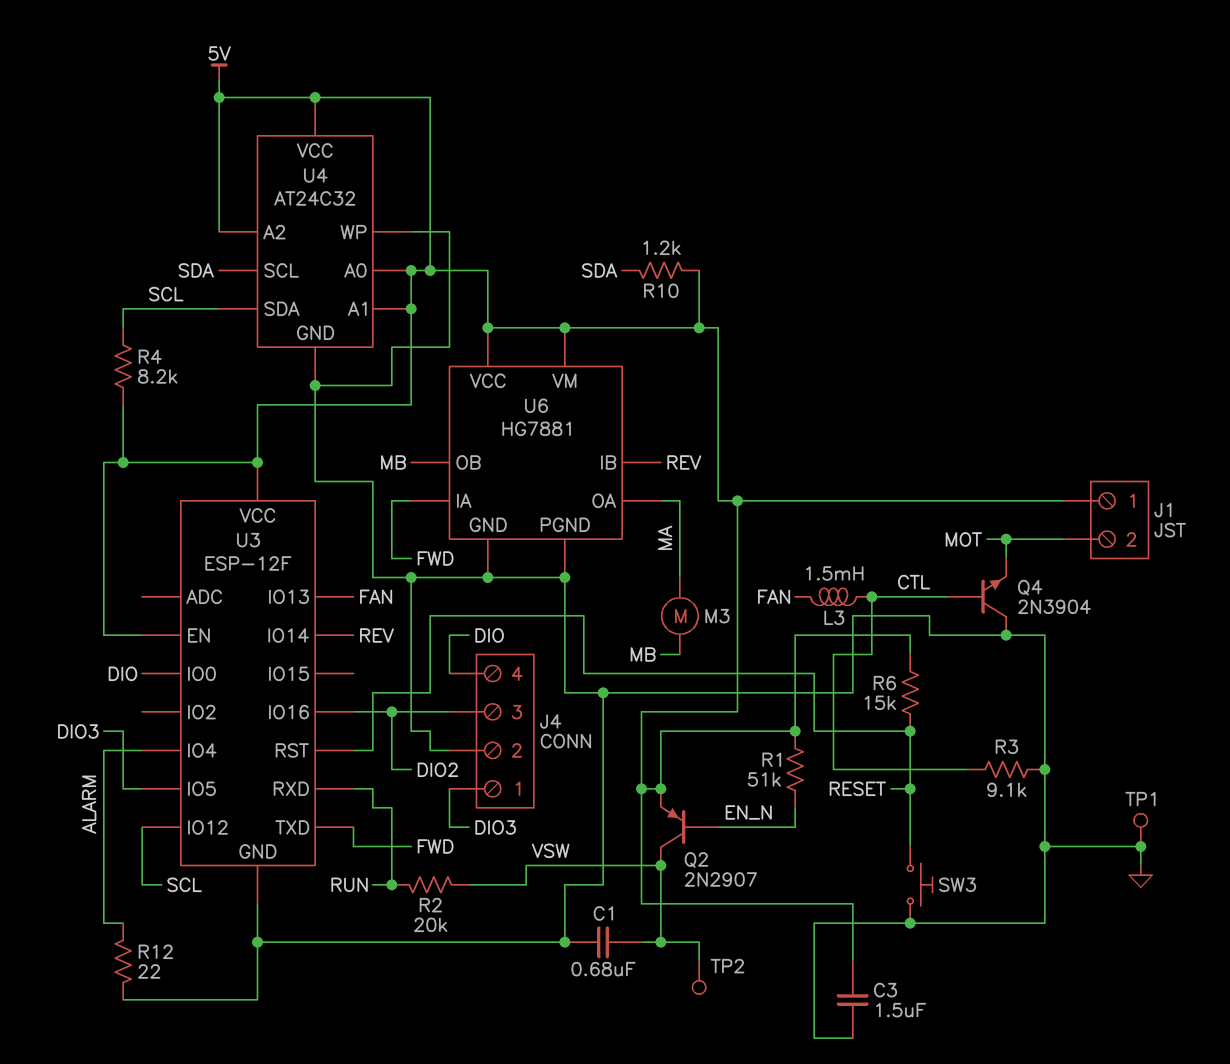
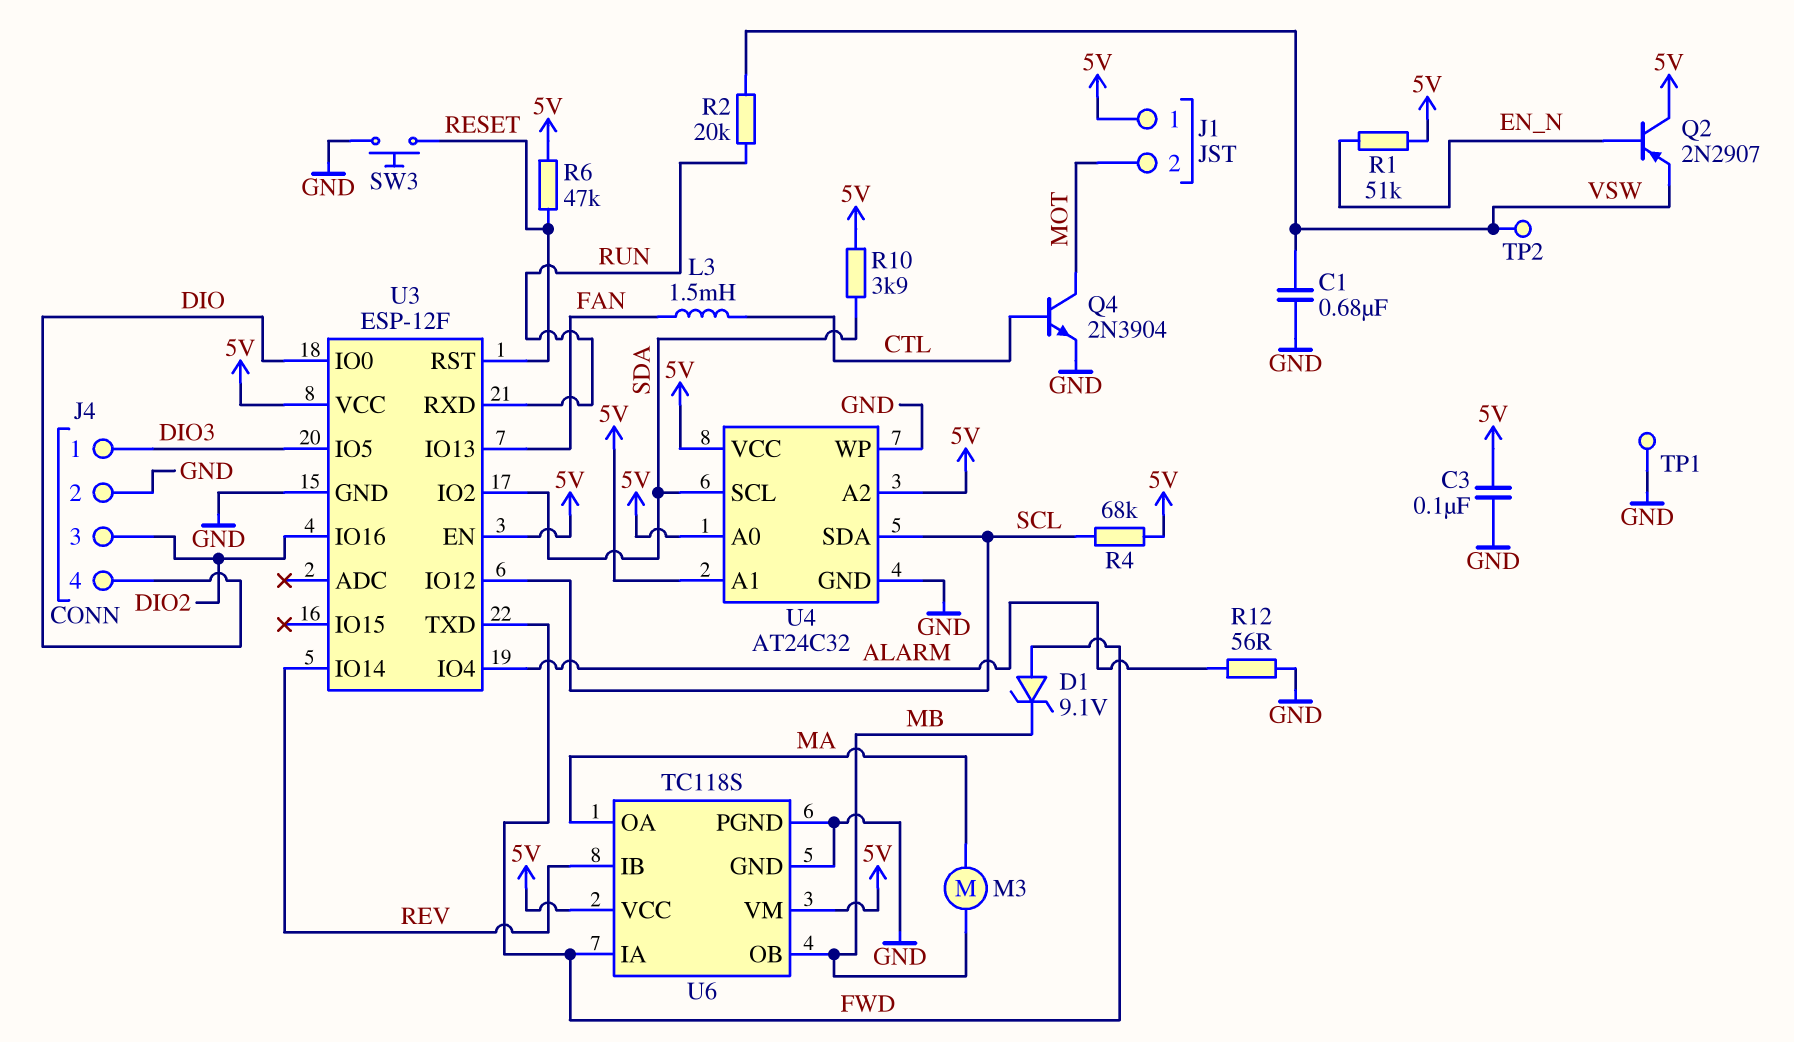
C3: 1.5uF (5V, GND) -> 100nF (5V, GND)
D1: none -> zener 9.1V (A FWD, K MB)
Q2: PNP 2N2907 (B EN_N, C VSW, E 5V) -> PNP 2N2907 (B EN_N, C 5V, E VSW)
Q4: NPN 2N3904 (B CTL, C GND, E MOT) -> NPN 2N3904 (B CTL, C MOT, E GND)
R3: 9.1k (CTL, GND) -> none
R4: 8.2k (5V, SCL) -> 68k (5V, SCL)
R6: 15k (5V, RESET) -> 47k (5V, RESET)
R10: 1.2k (5V, SDA) -> 3.9k (5V, SDA)
R12: 22 (ALARM, GND) -> 56 (ALARM, GND)
U3 pin IO2: none -> SDA
U6: HG7881 -> TC118S

